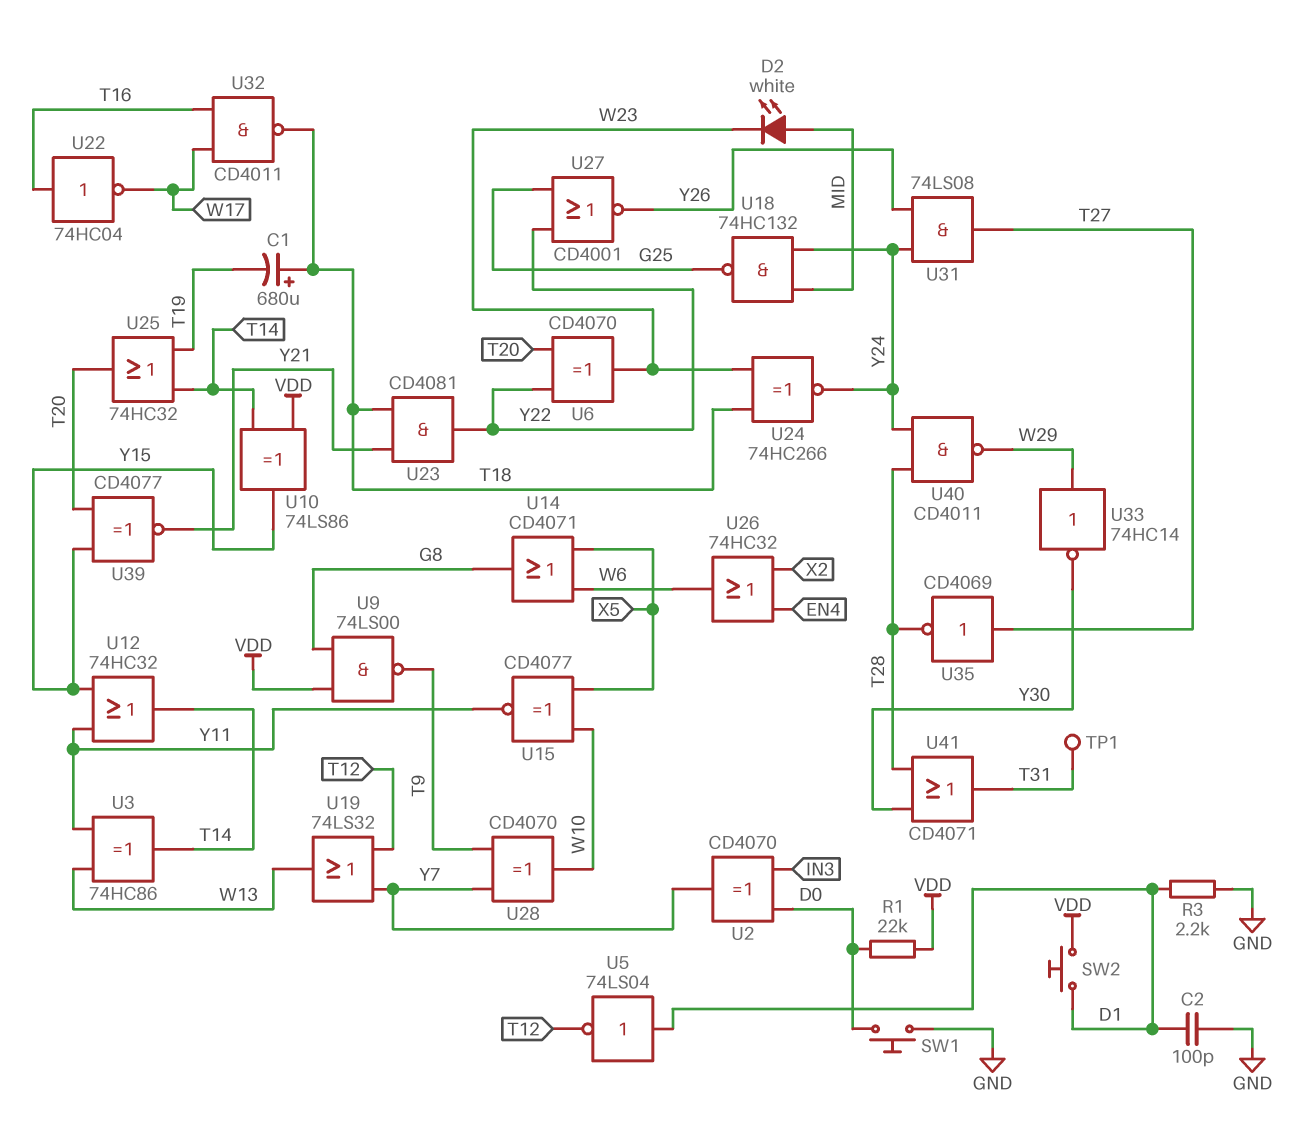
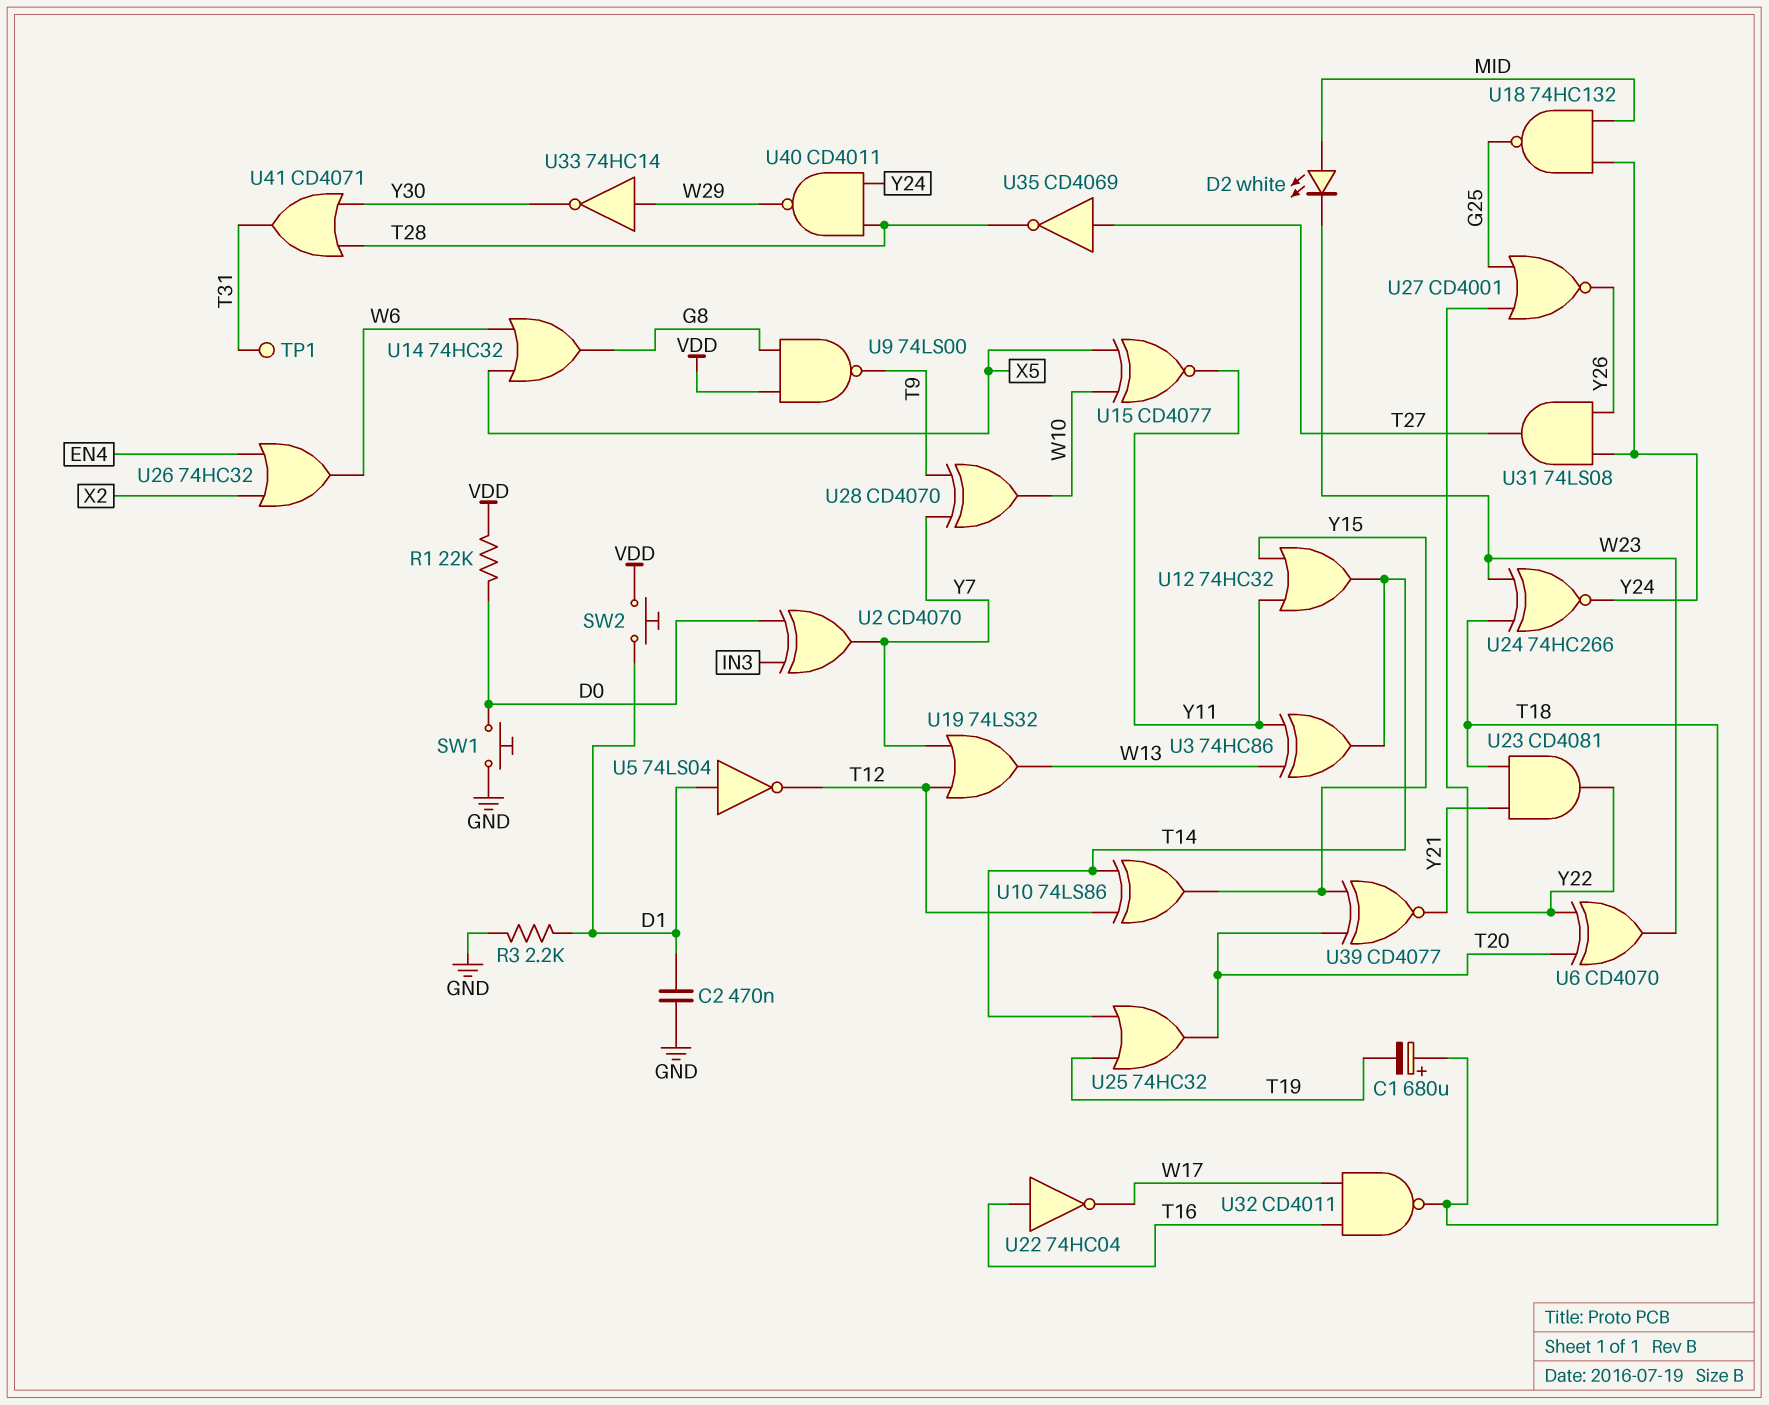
C2: 100pF (D1, GND) -> 470nF (D1, GND)
U10: XOR 74LS86 (in T14, in VDD, out Y15) -> XOR 74LS86 (in T12, in T14, out Y15)
U14: OR CD4071 (in W6, in X5, out G8) -> OR 74HC32 (in W6, in X5, out G8)

